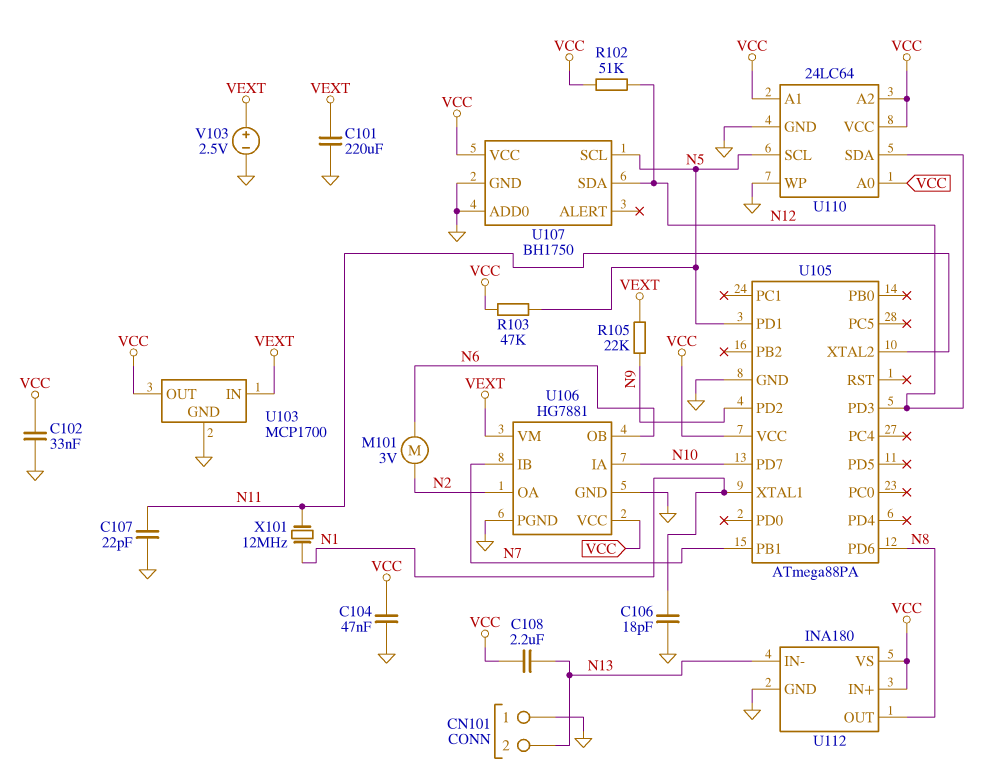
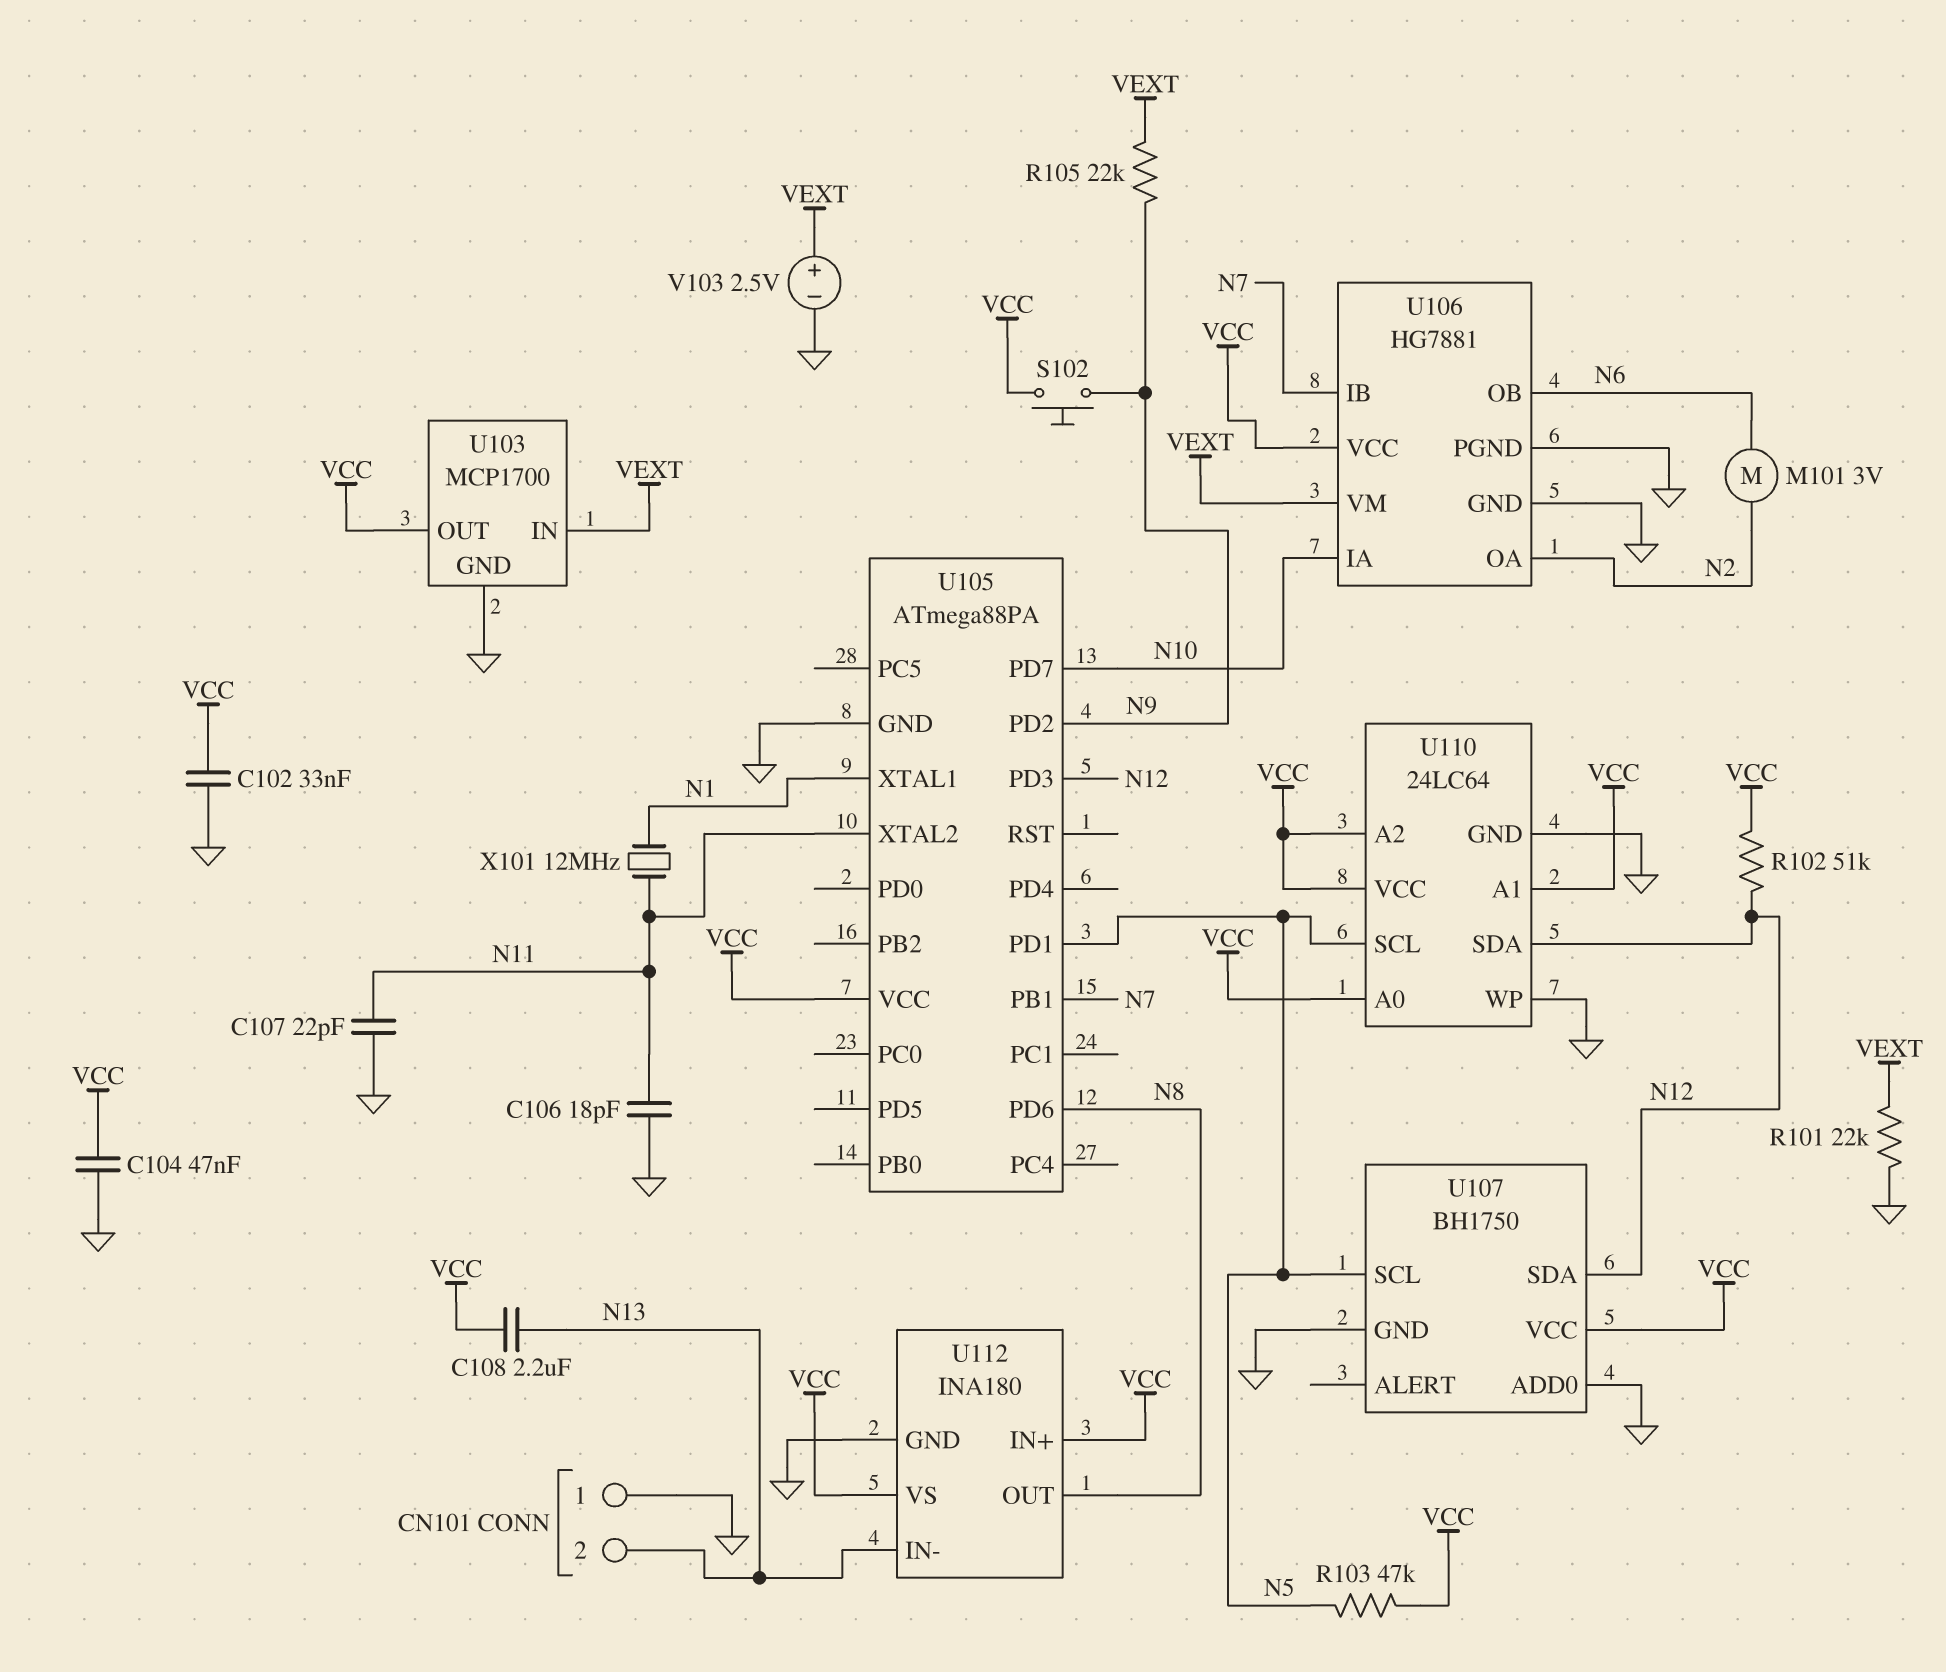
C101: 220uF (GND, VEXT) -> none
C106: 18pF (GND, N1) -> 18pF (GND, N11)
R101: none -> 22k (GND, VEXT)
S102: none -> button (N9, VCC)

